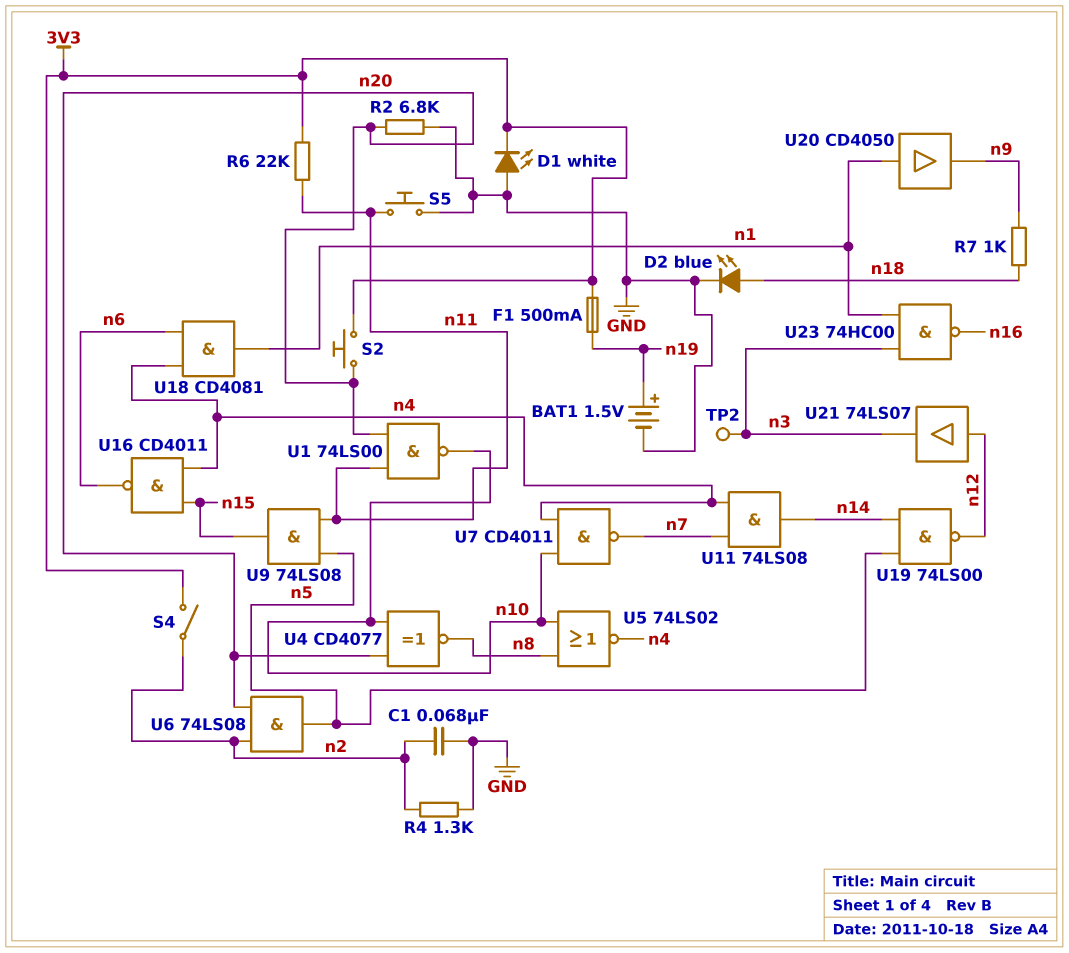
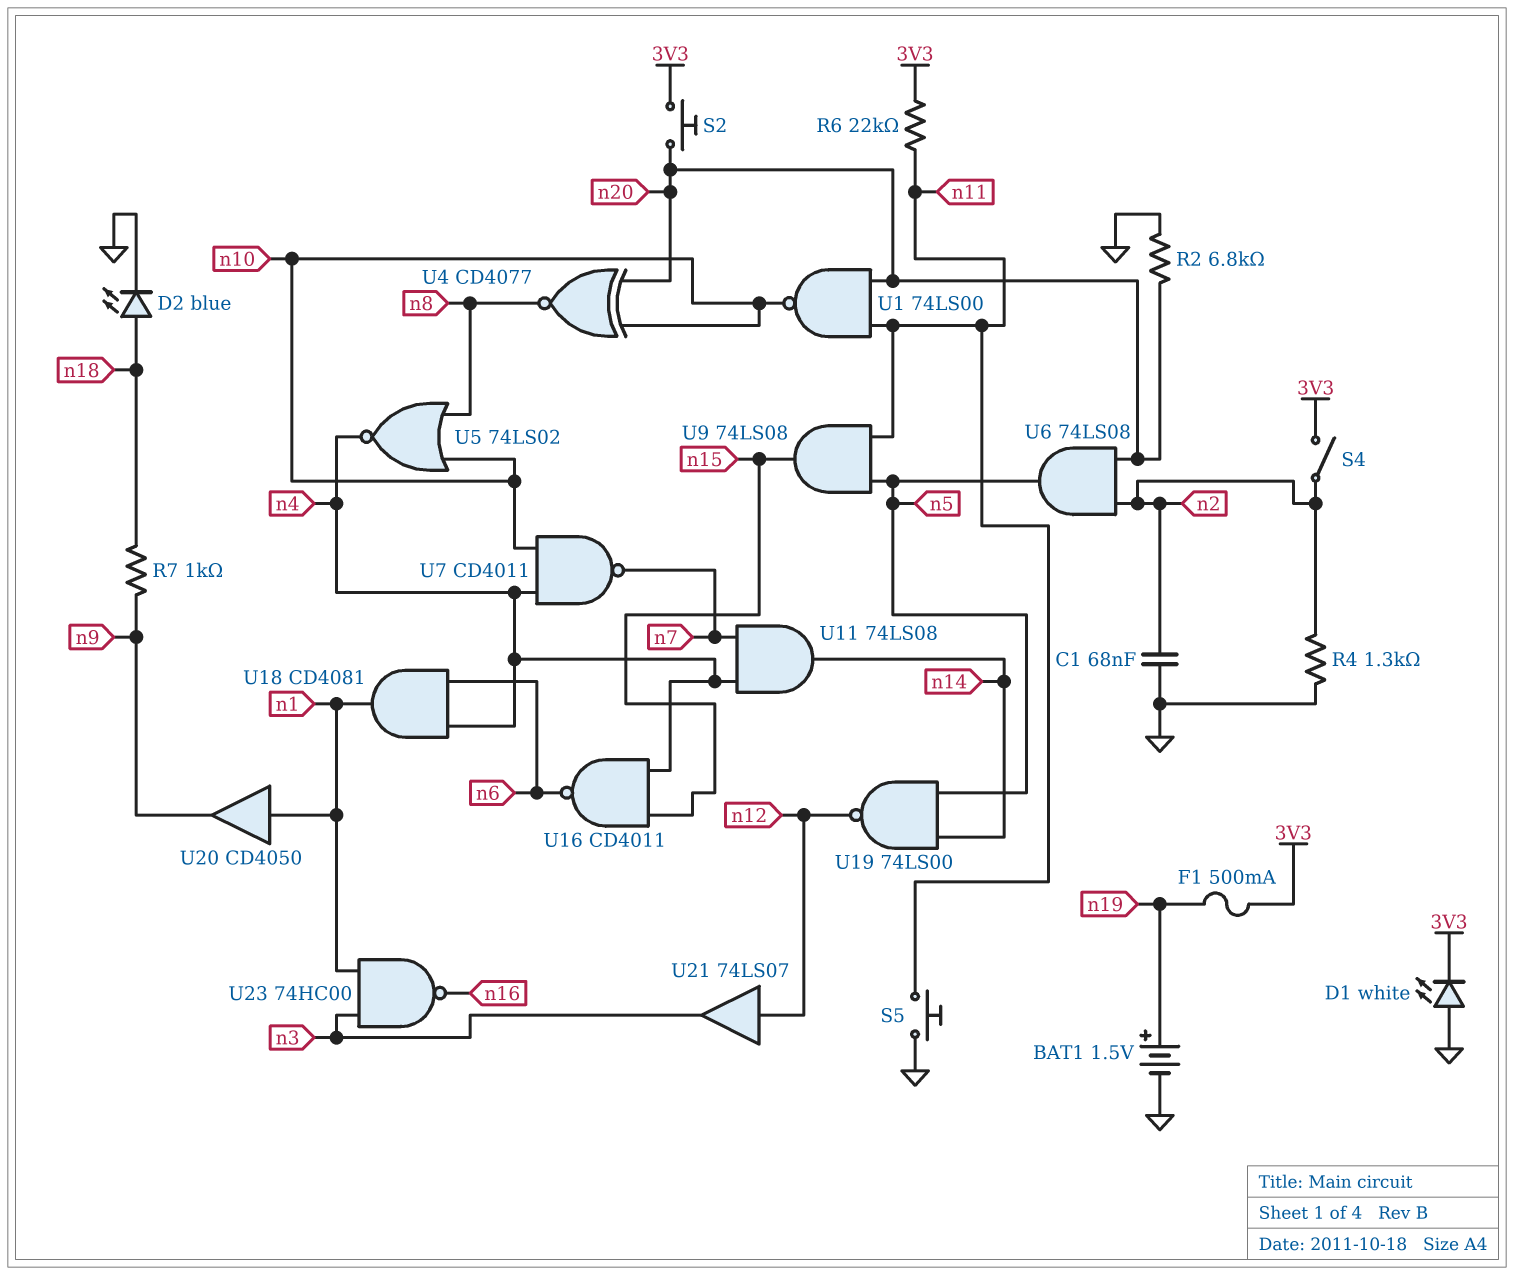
TP2: test point (n3) -> none

